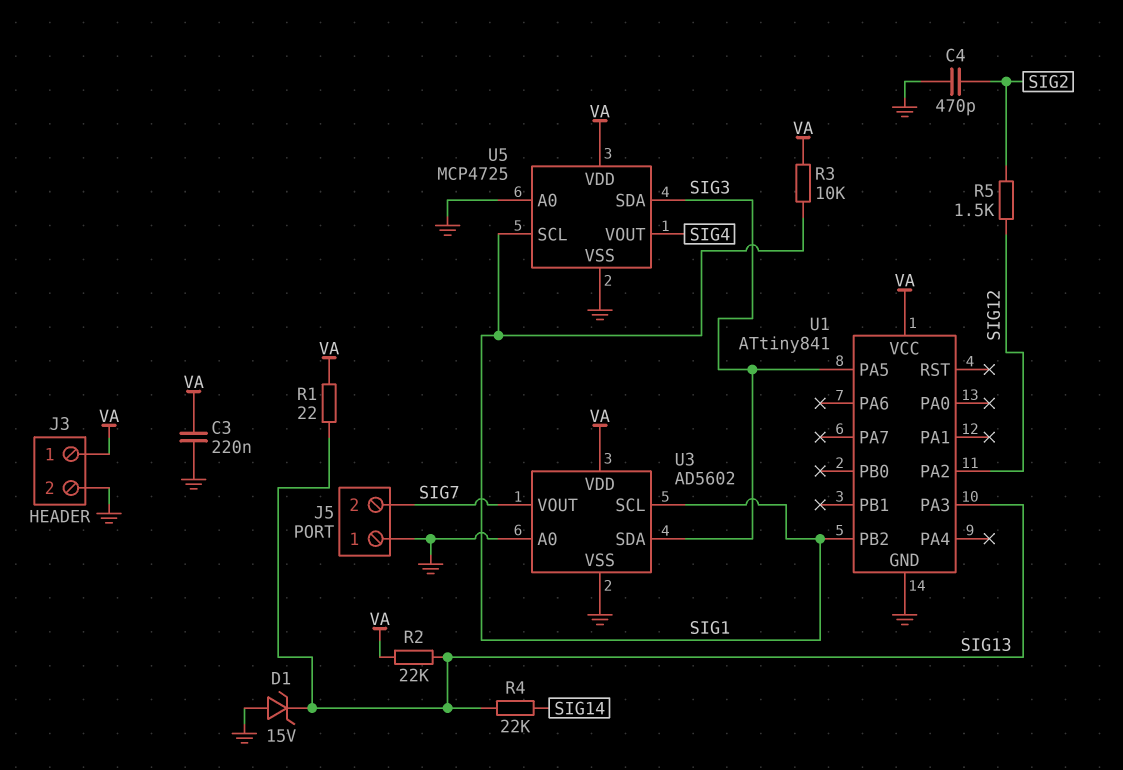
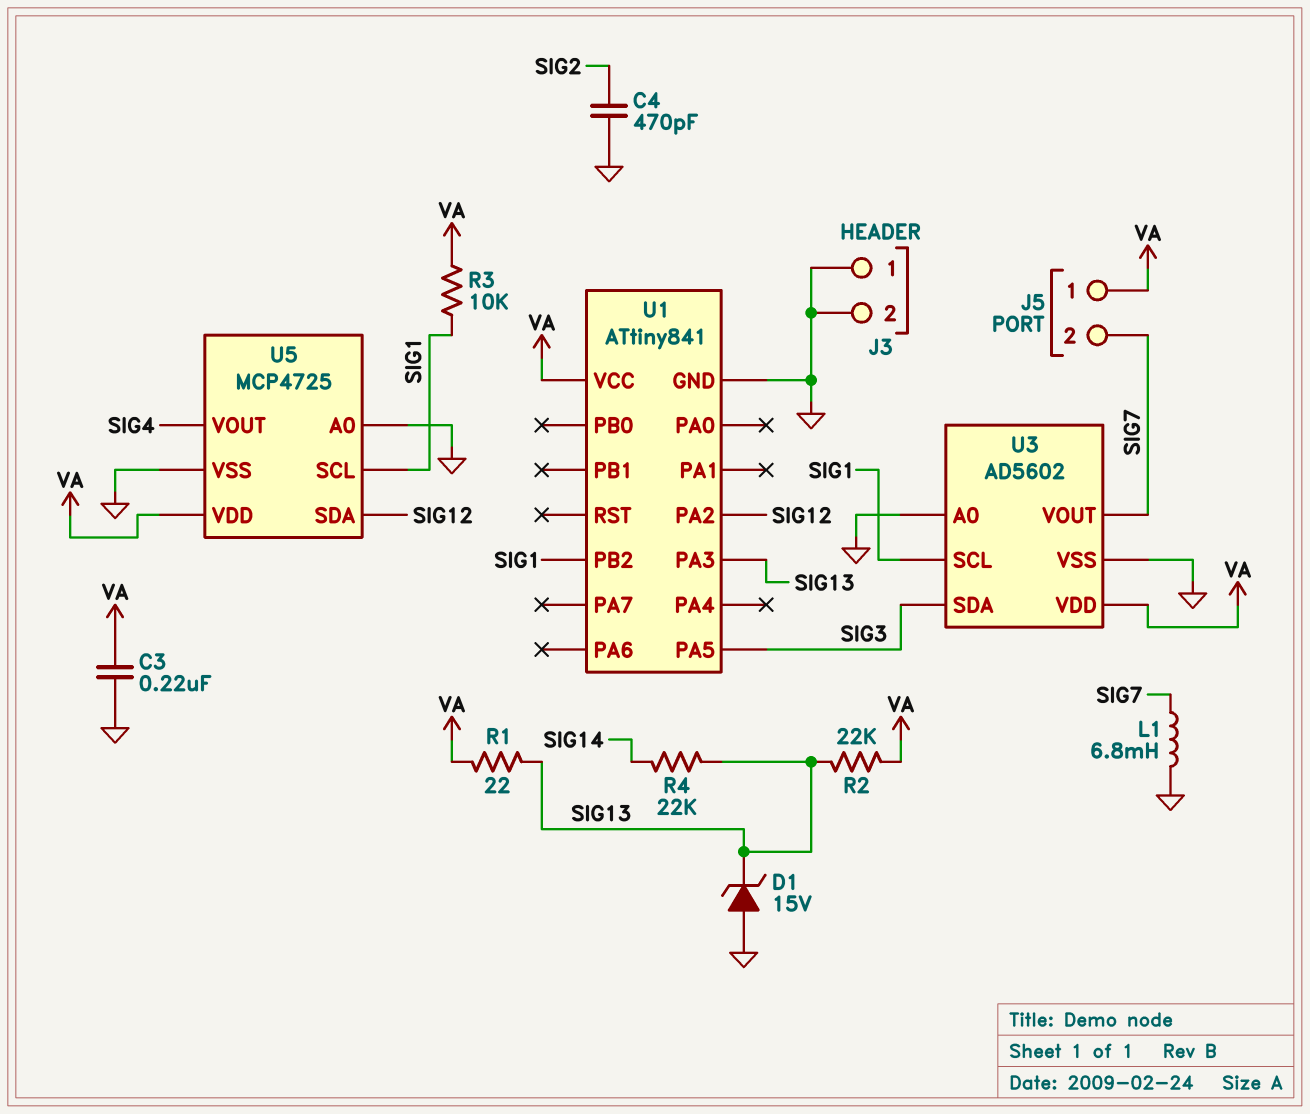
J3 pin 1: VA -> GND
J5 pin 1: GND -> VA
L1: none -> 6.8mH (GND, SIG7)
R5: 1.5k (SIG2, SIG12) -> none
U5 pin SDA: SIG3 -> SIG12

